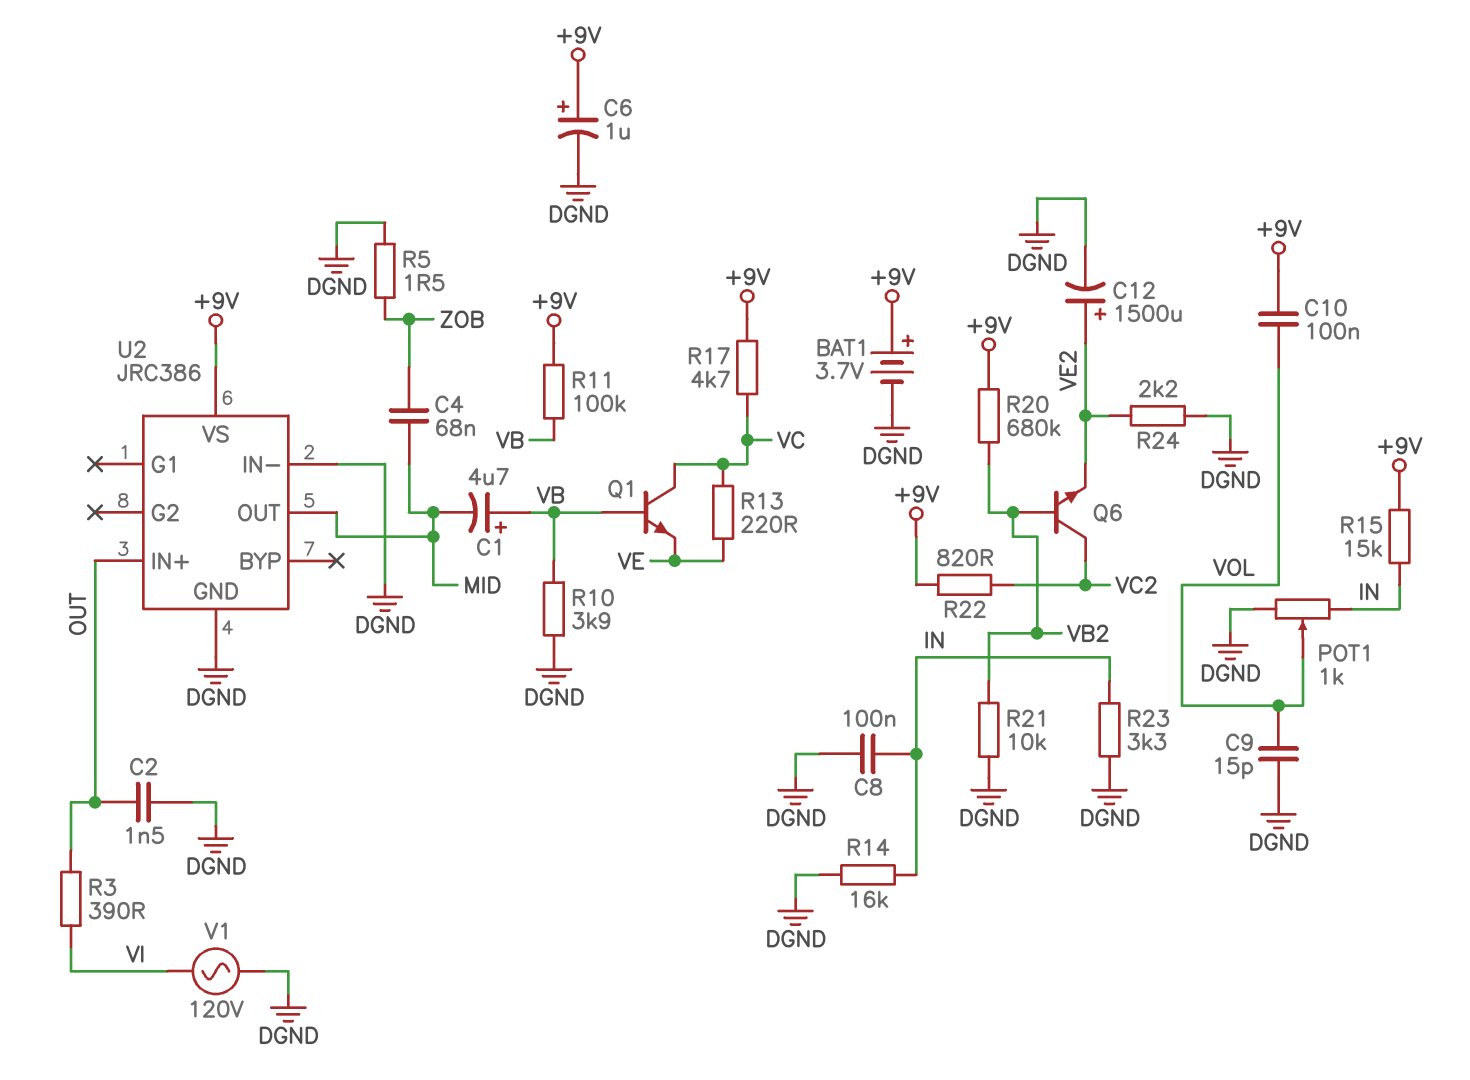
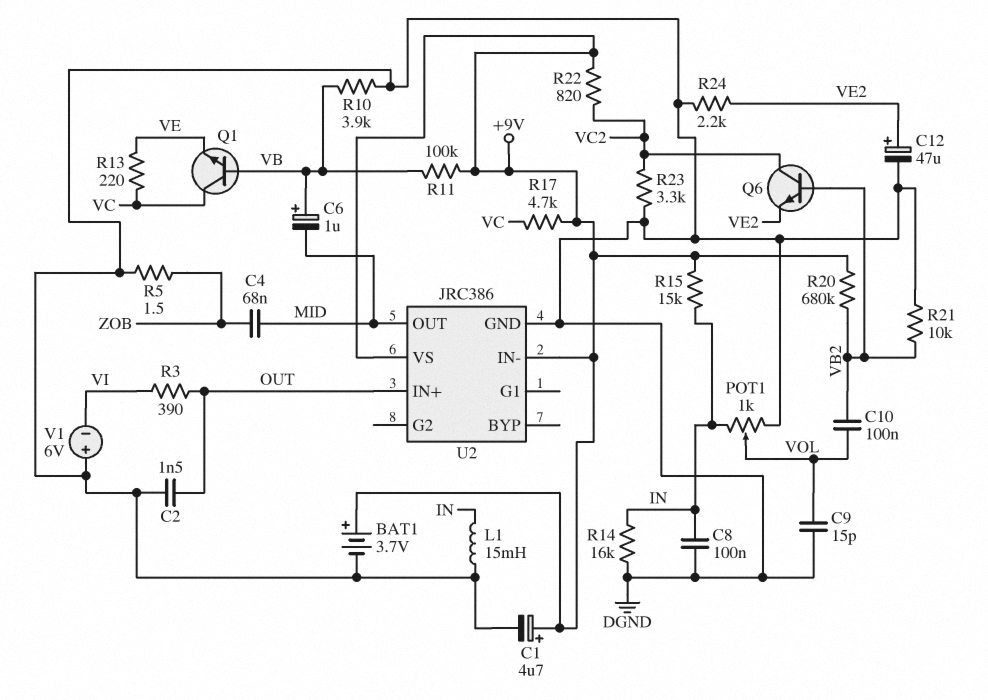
C1: 4.7uF (plus VB, minus MID) -> 4.7uF (plus +9V, minus DGND)
C6: 1uF (plus +9V, minus DGND) -> 1uF (plus VB, minus MID)
C10: 100nF (+9V, VOL) -> 100nF (VB2, VOL)
C12: 1500uF (plus VE2, minus DGND) -> 47uF (plus VE2, minus DGND)
L1: none -> 15mH (DGND, IN)
R23: 3.3k (DGND, IN) -> 3.3k (DGND, VC2)
U2 pin IN-: DGND -> +9V
V1: AC 120V (DGND, VI) -> 6V (plus DGND, minus VI)

